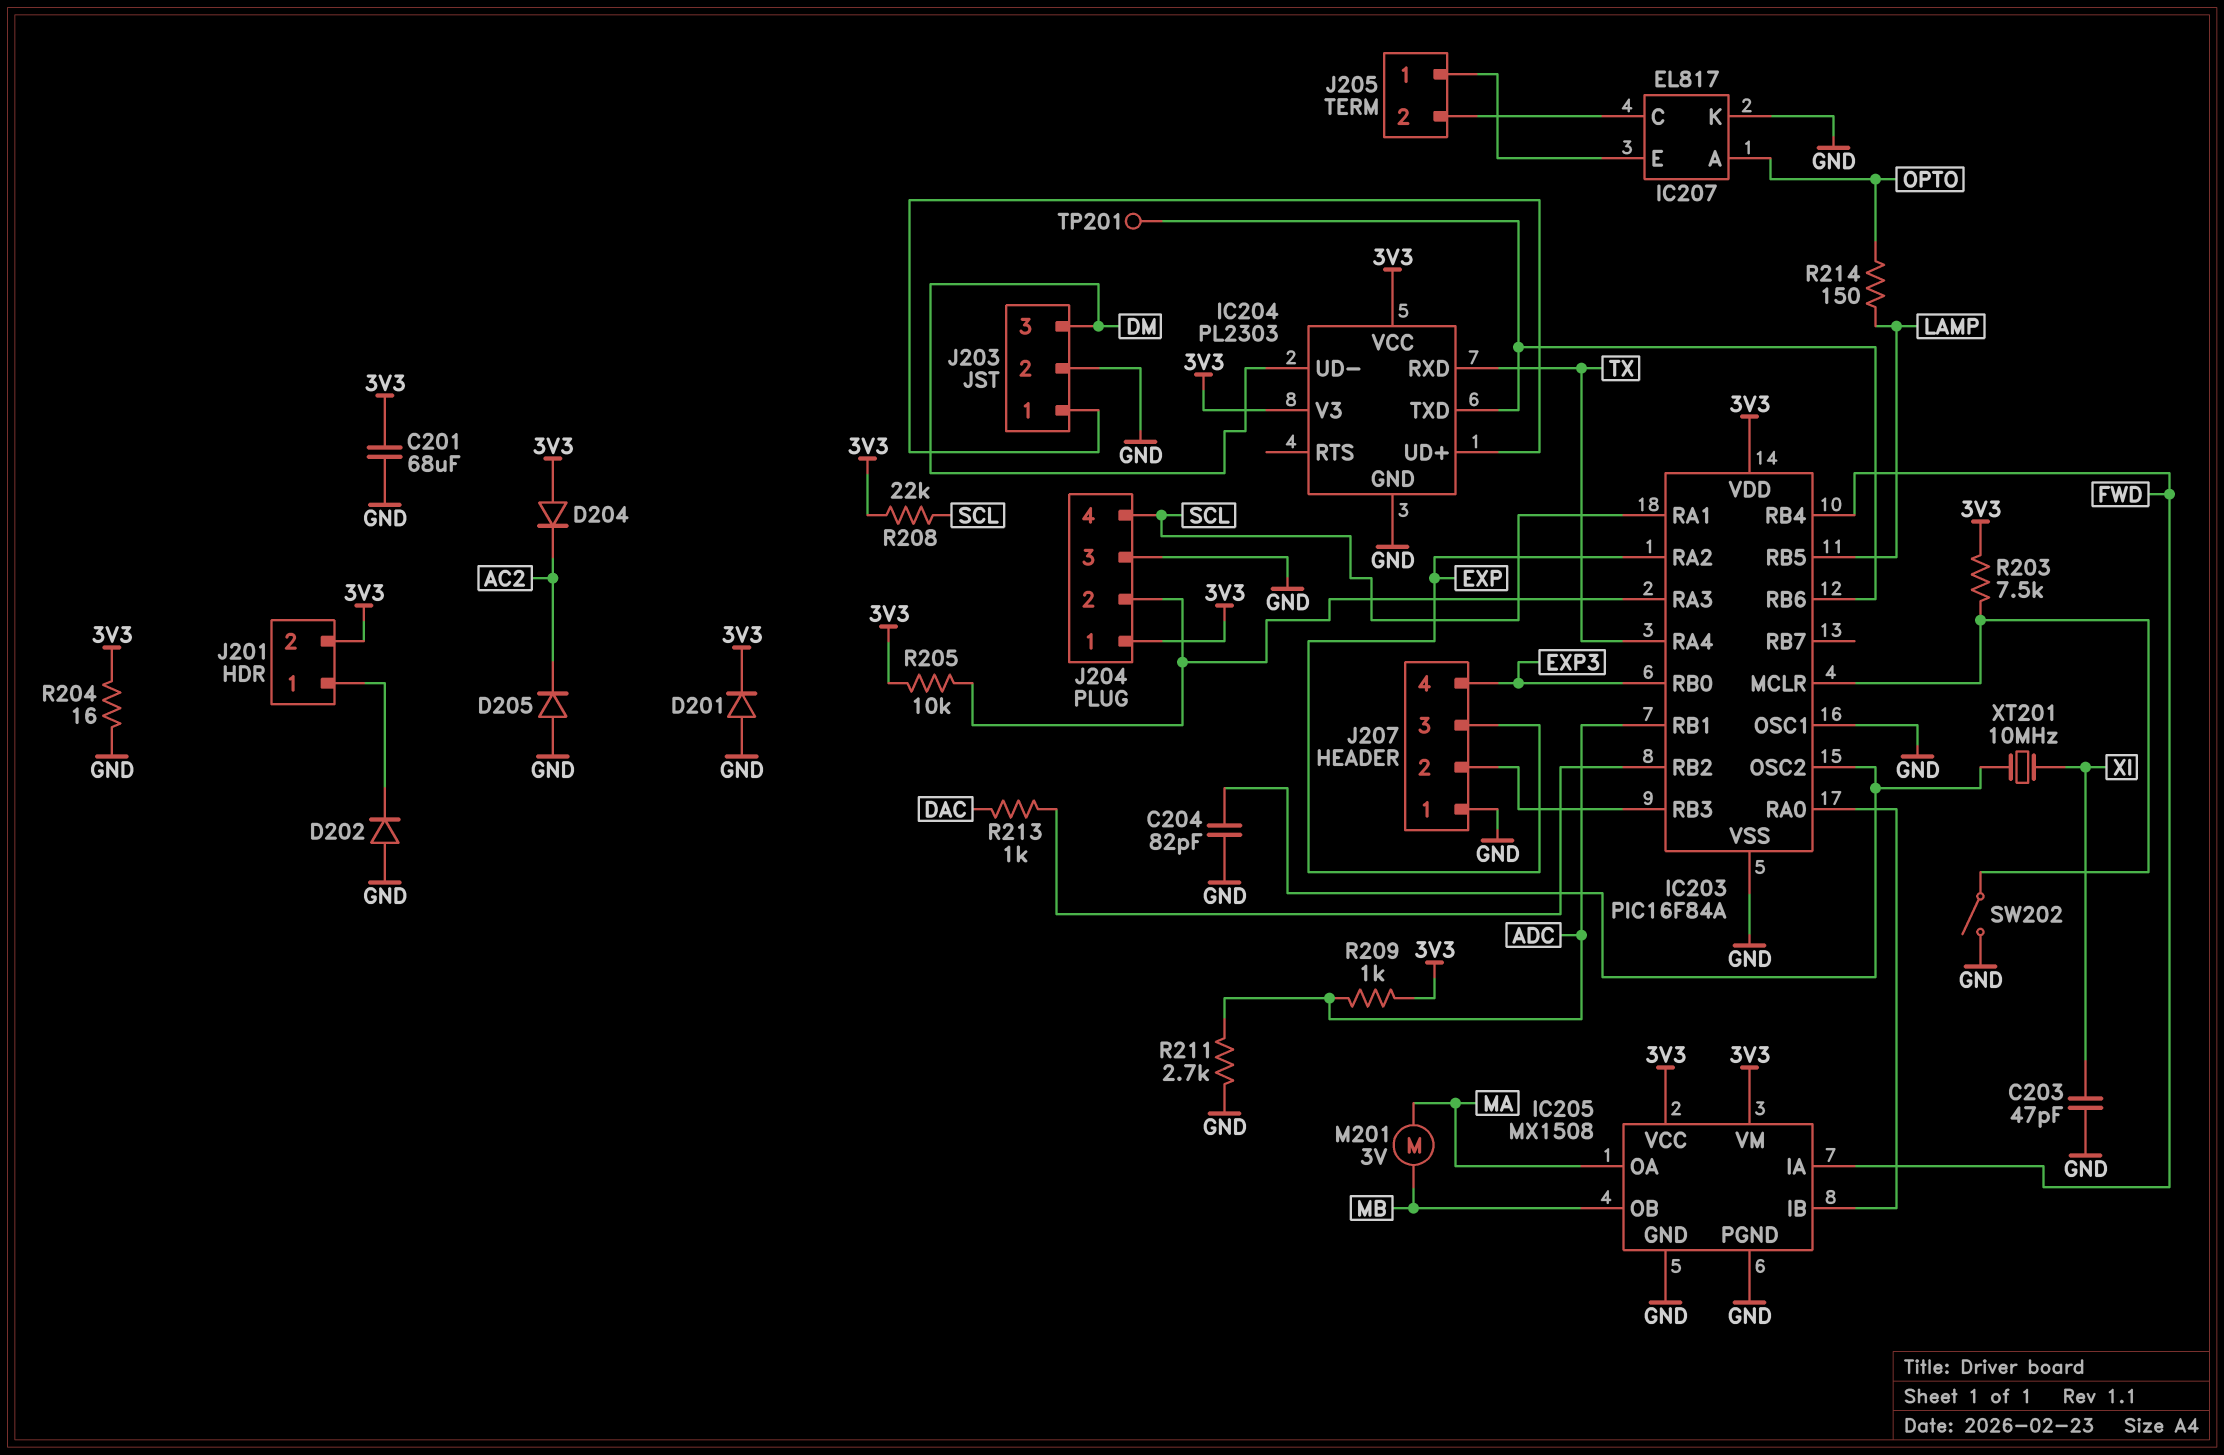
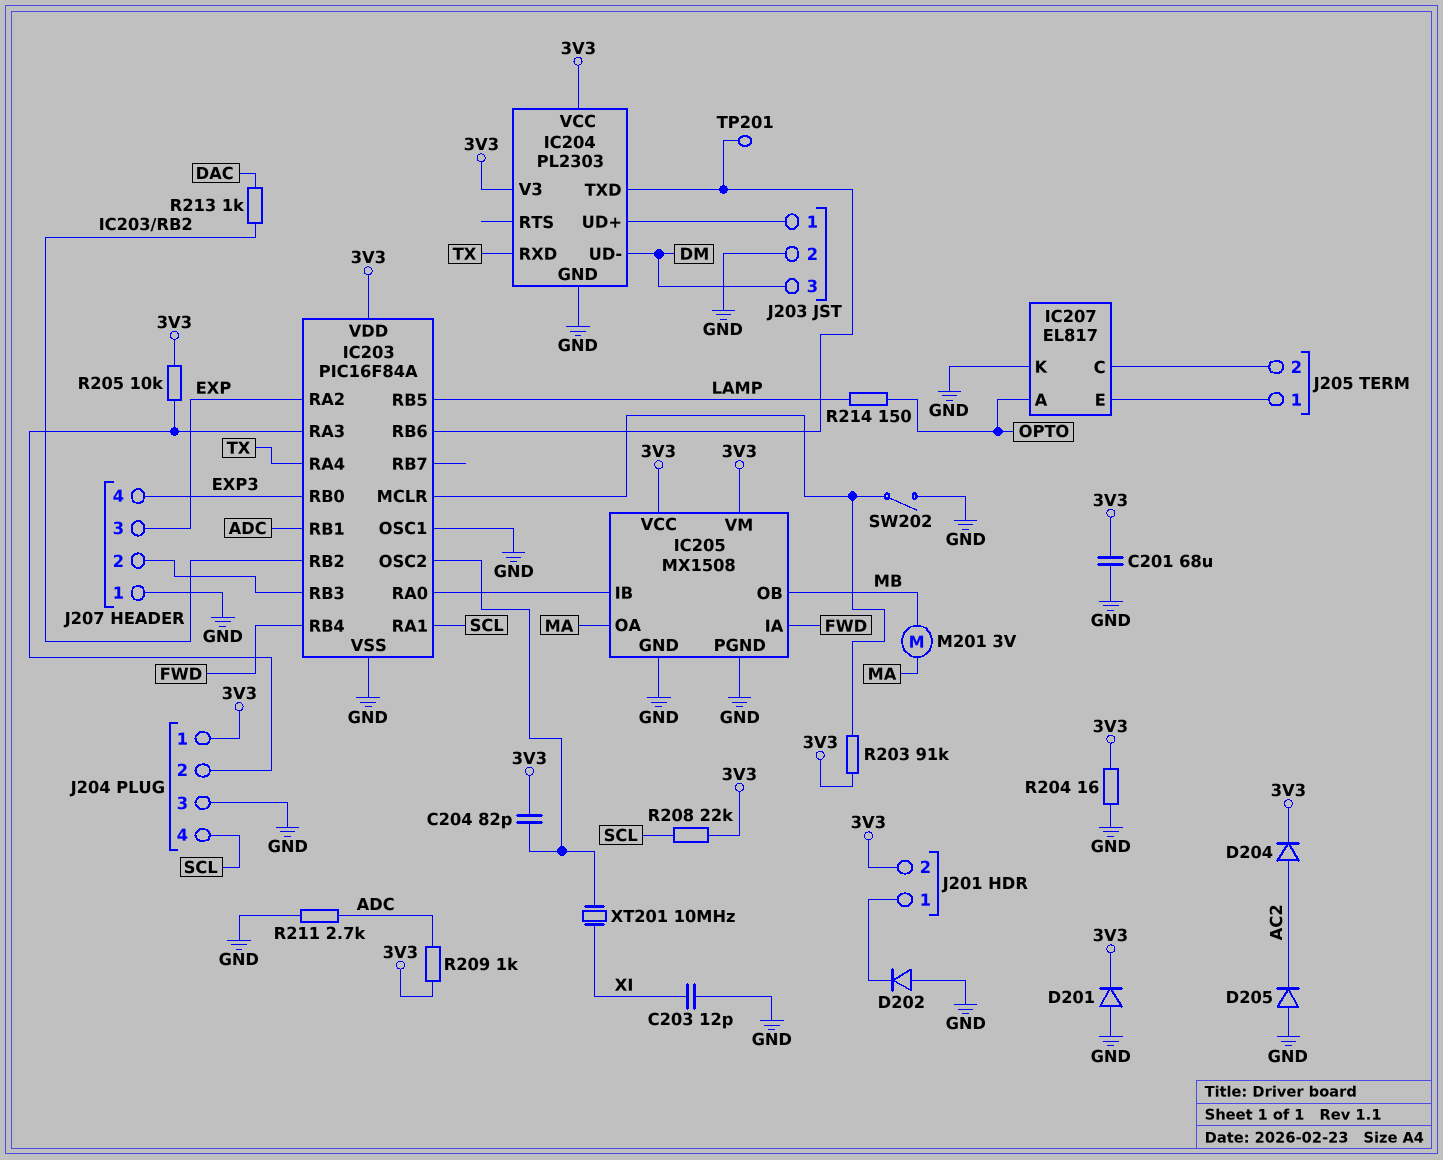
C203: 47pF (GND, XI) -> 12pF (GND, XI)
C204: 82pF (GND, IC203/OSC2) -> 82pF (3V3, IC203/OSC2)
D204: diode (A 3V3, K AC2) -> diode (A AC2, K 3V3)
R203: 7.5k (3V3, IC203/MCLR) -> 91k (3V3, IC203/MCLR)

